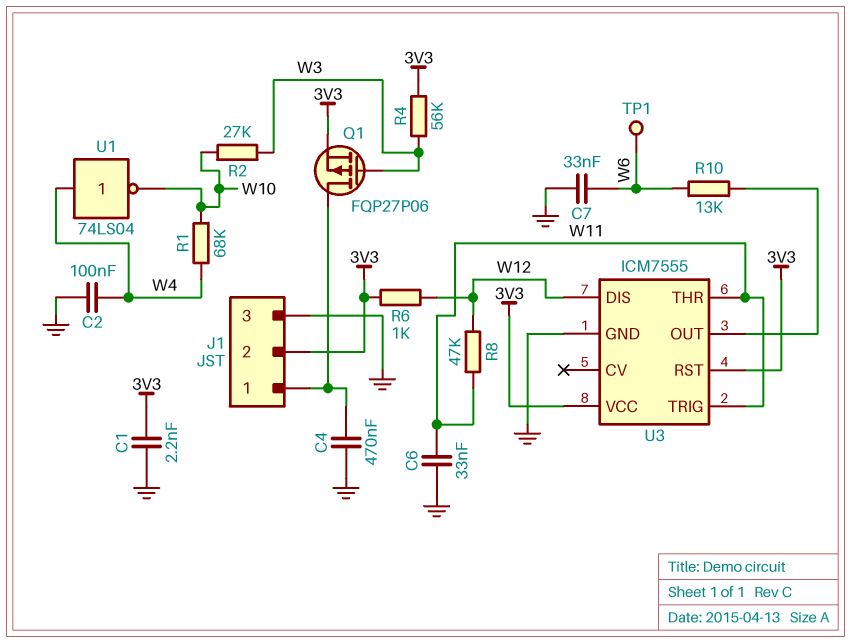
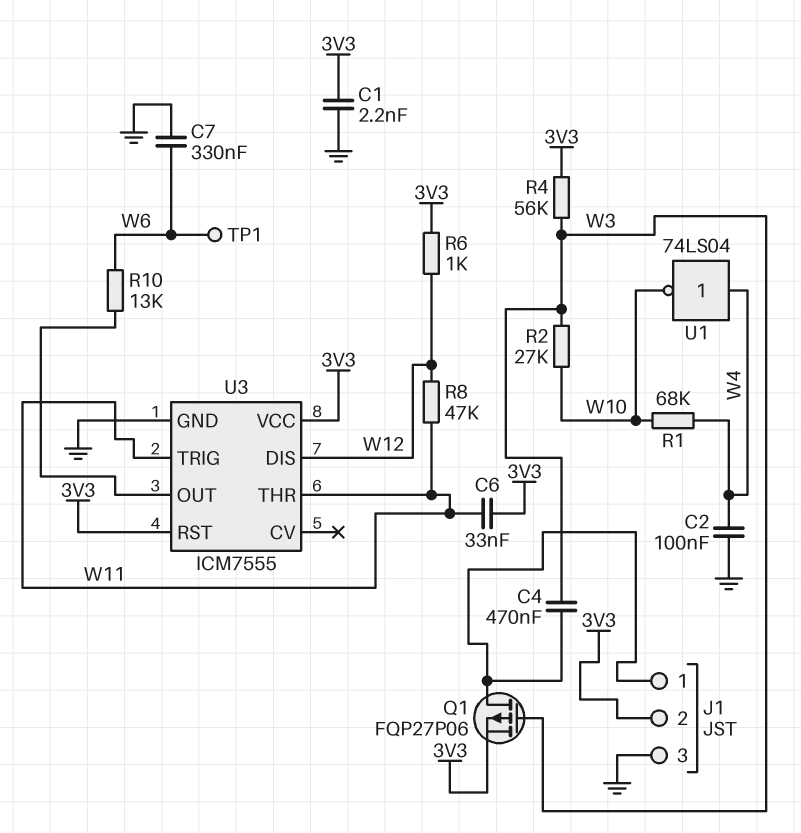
C4: 470nF (GND, J1/1) -> 470nF (J1/1, W3)
C6: 33nF (GND, W11) -> 33nF (3V3, W11)
C7: 33nF (GND, W6) -> 330nF (GND, W6)

